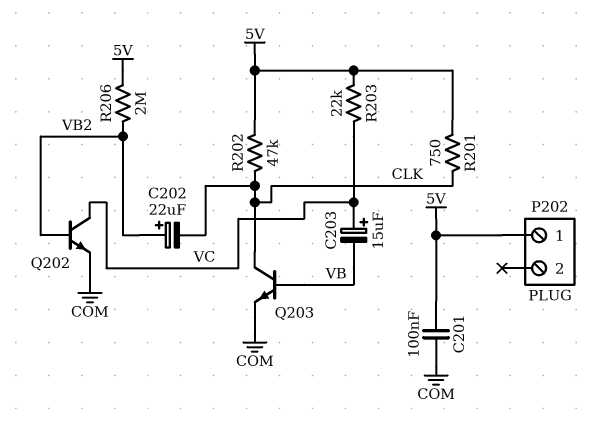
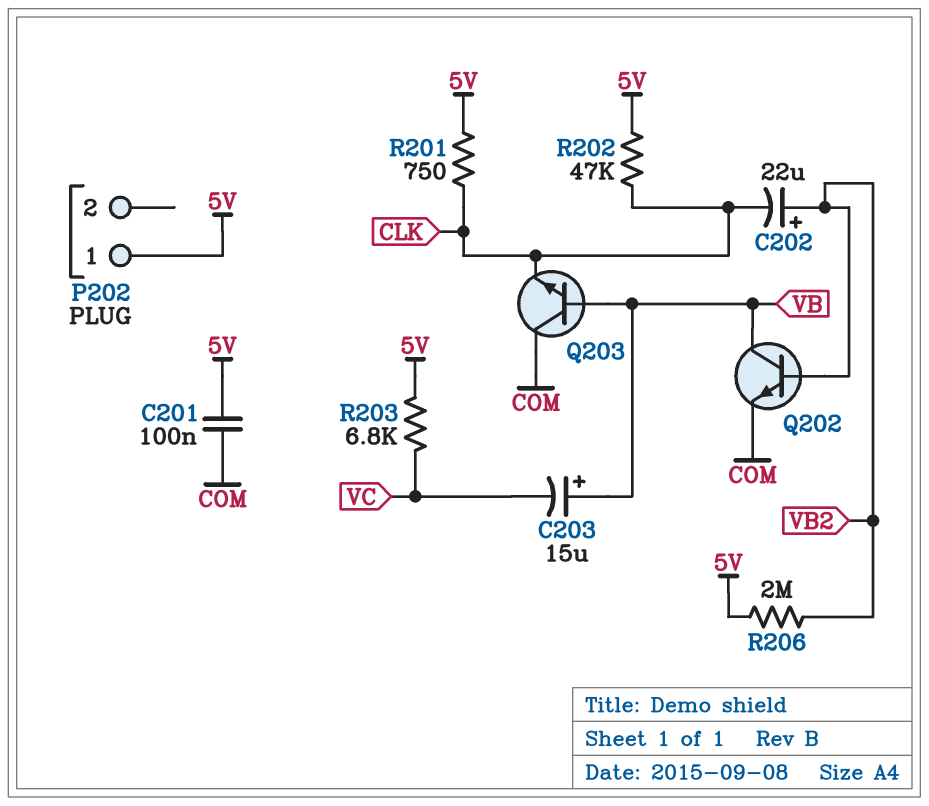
C203: 15uF (plus VC, minus VB) -> 15uF (plus VB, minus VC)
Q202: NPN (B VB2, C VC, E COM) -> NPN (B VB2, C VB, E COM)
Q203: NPN (B VB, C CLK, E COM) -> NPN (B VB, C COM, E CLK)
R203: 22k (5V, VC) -> 6.8k (5V, VC)

